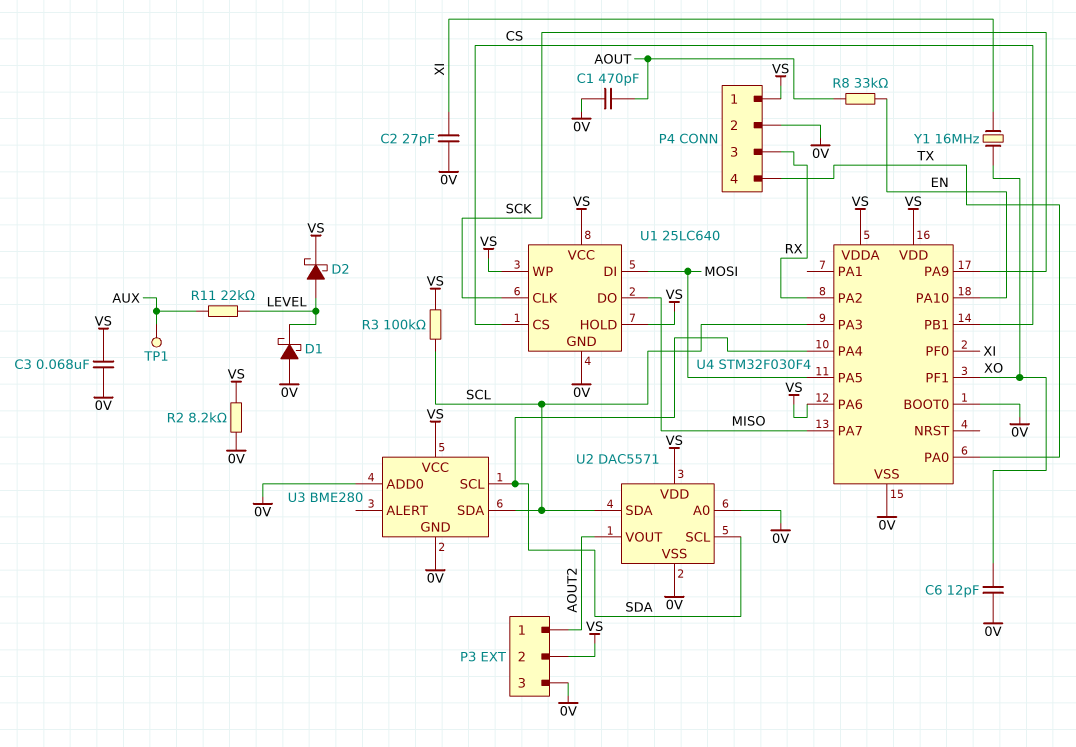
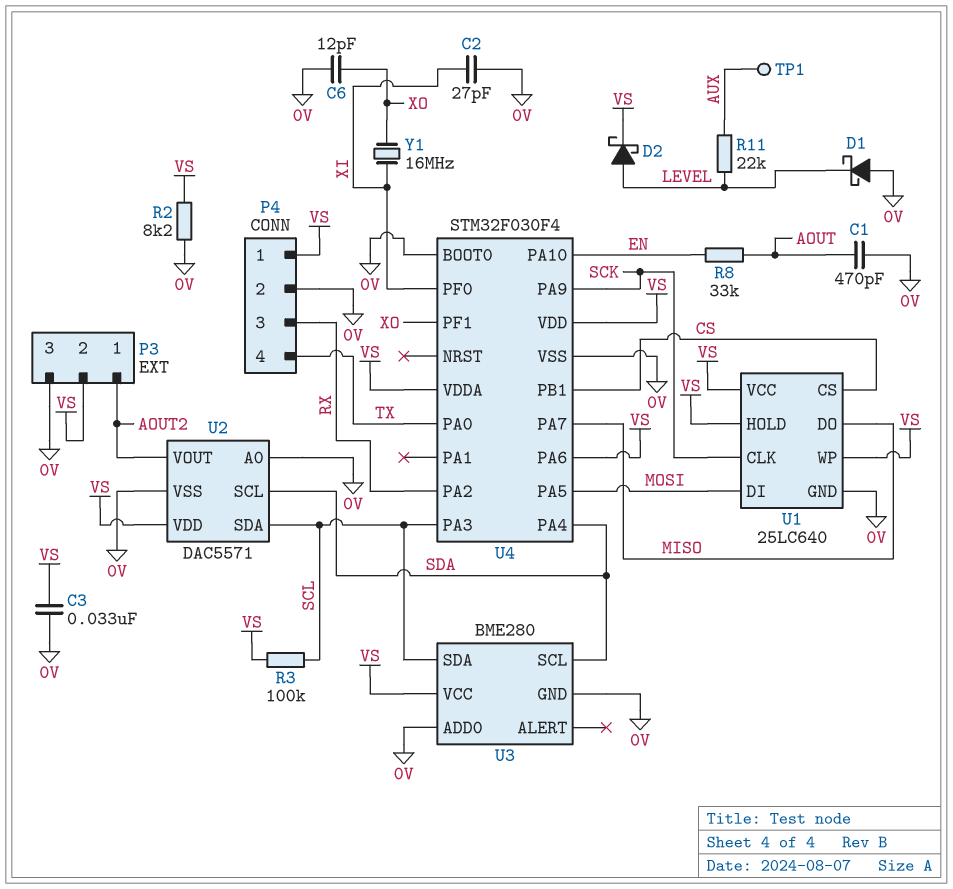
C3: 68nF (0V, VS) -> 33nF (0V, VS)

